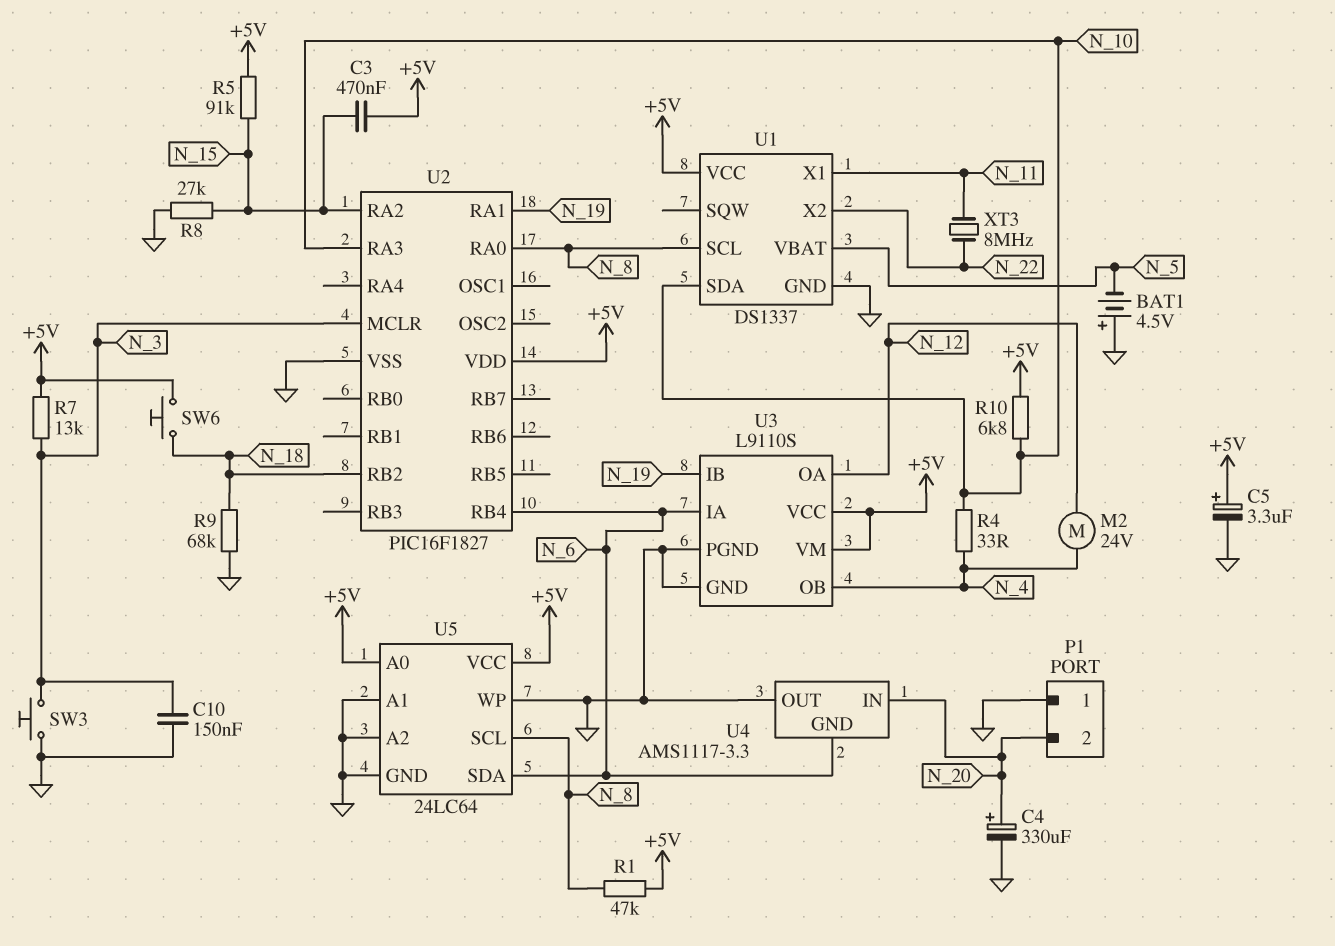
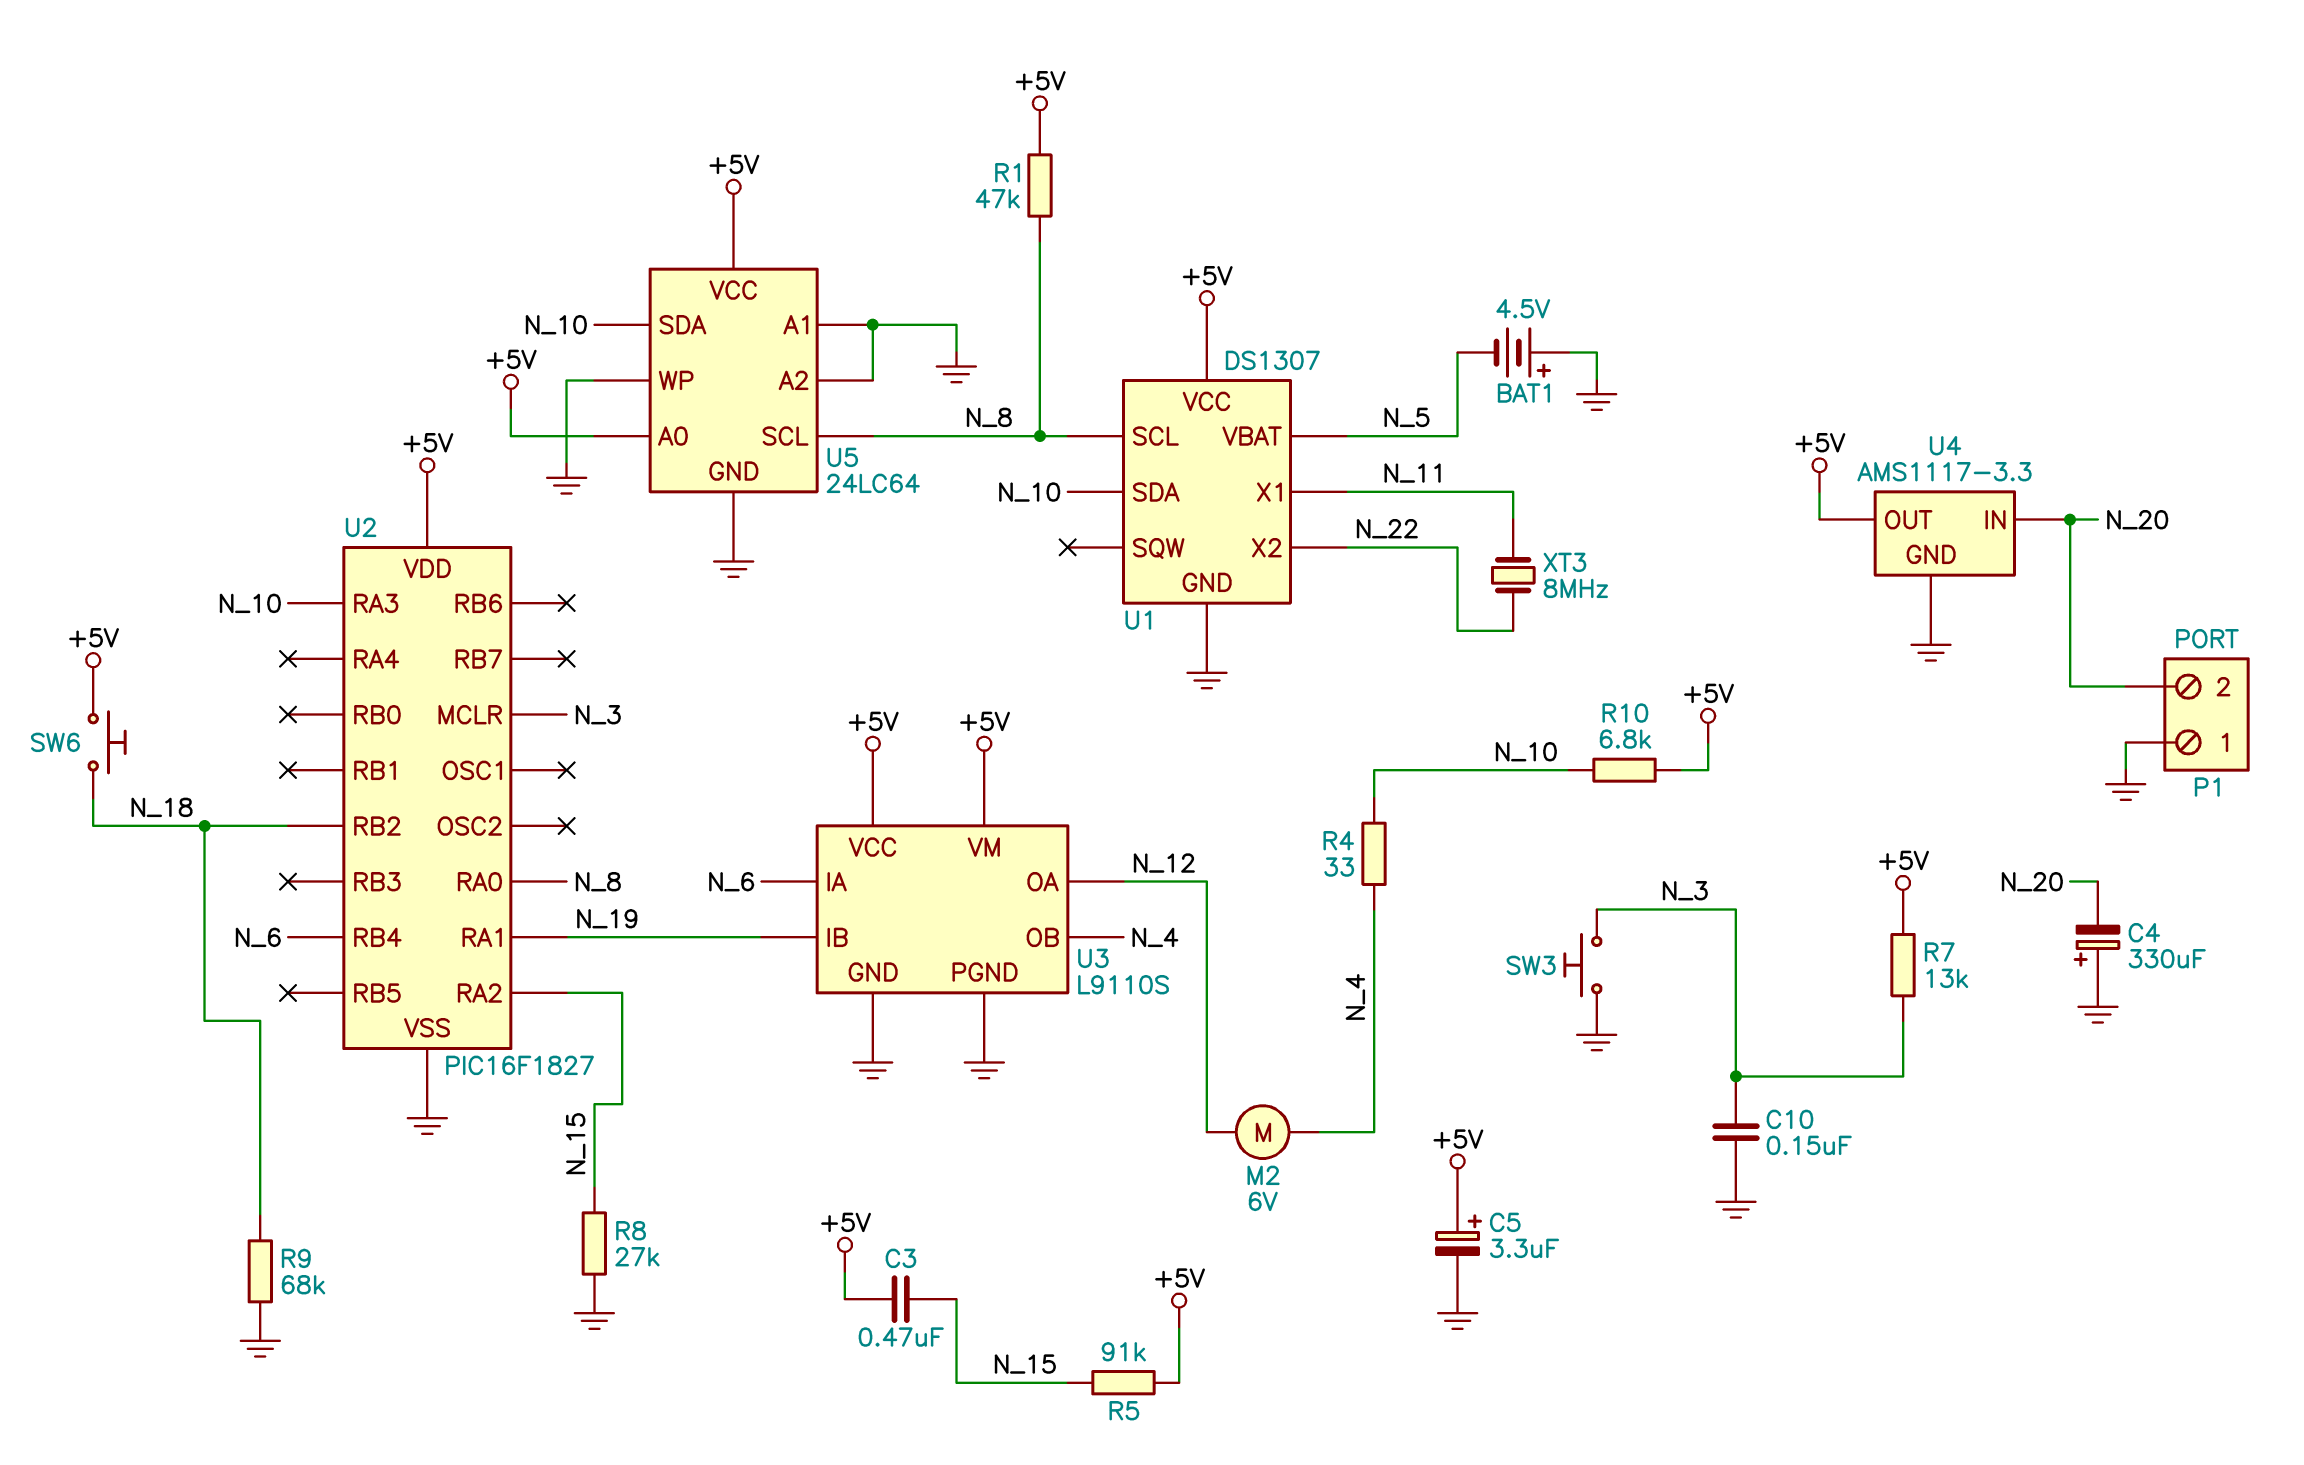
C4: 330uF (plus N_20, minus GND) -> 330uF (plus GND, minus N_20)
M2: motor 24V (N_4, N_12) -> motor 6V (N_4, N_12)
U1: DS1337 -> DS1307
U4 pin GND: N_6 -> GND
U4 pin OUT: GND -> +5V
U5 pin SDA: N_6 -> N_10

